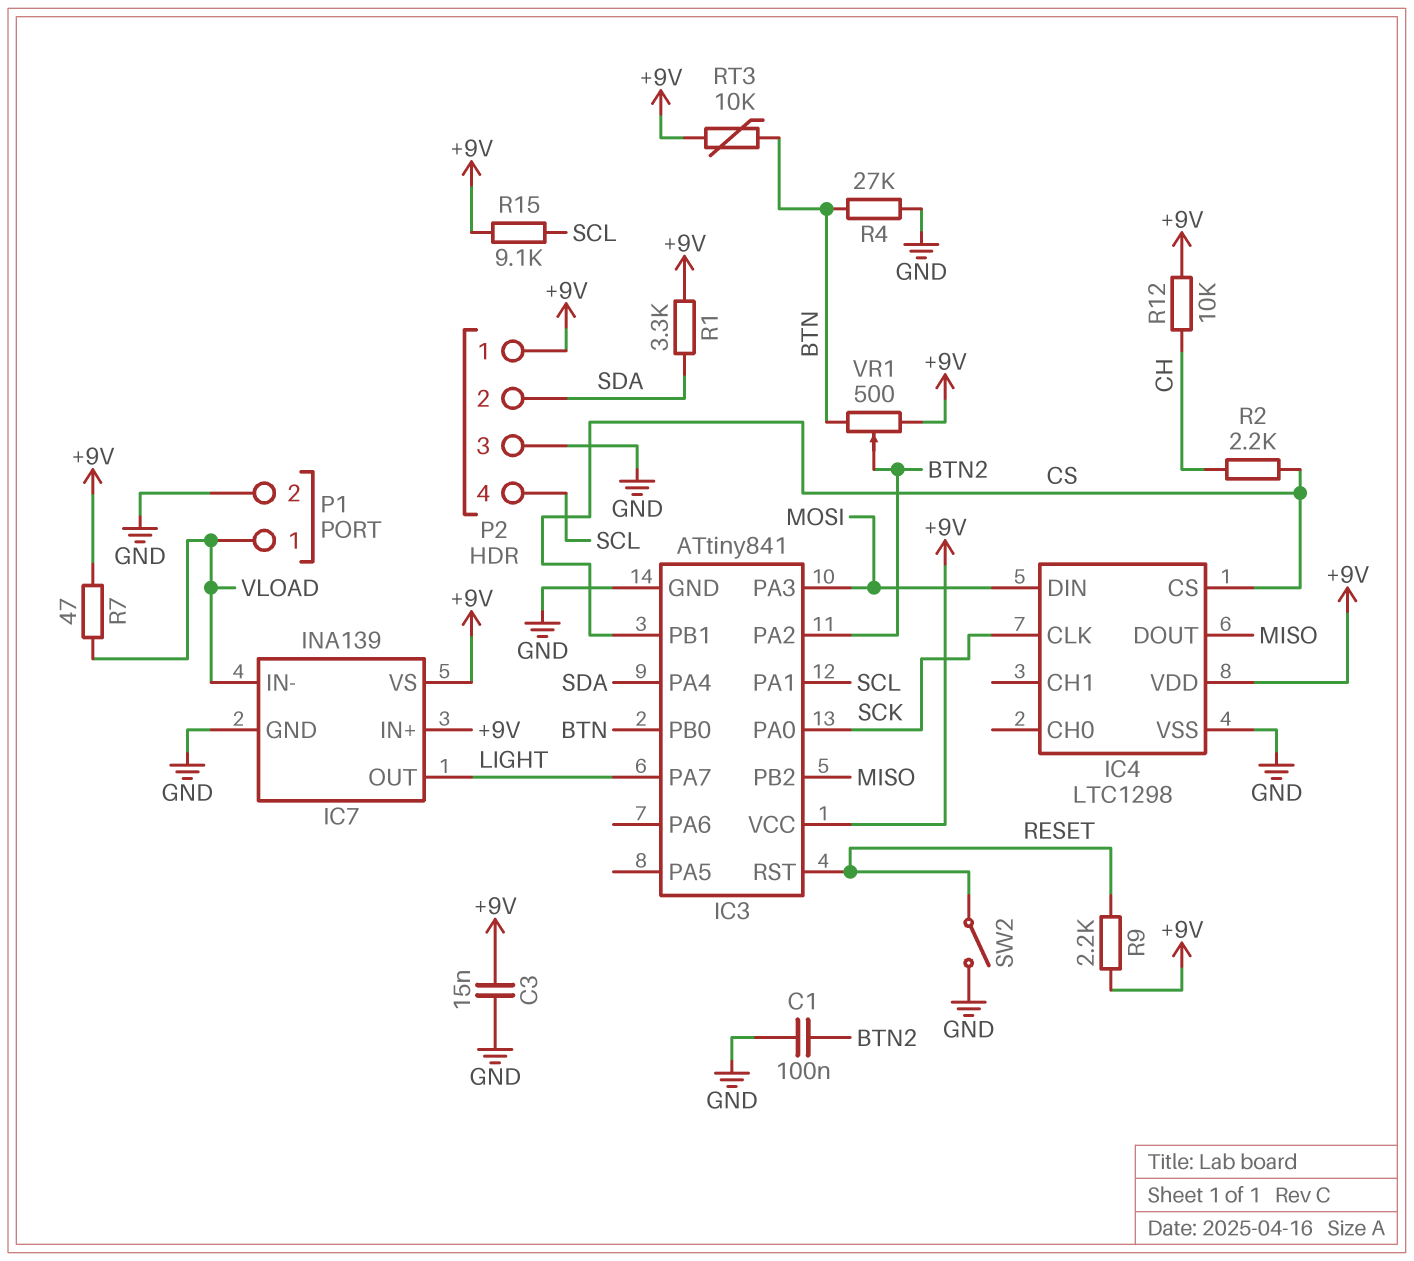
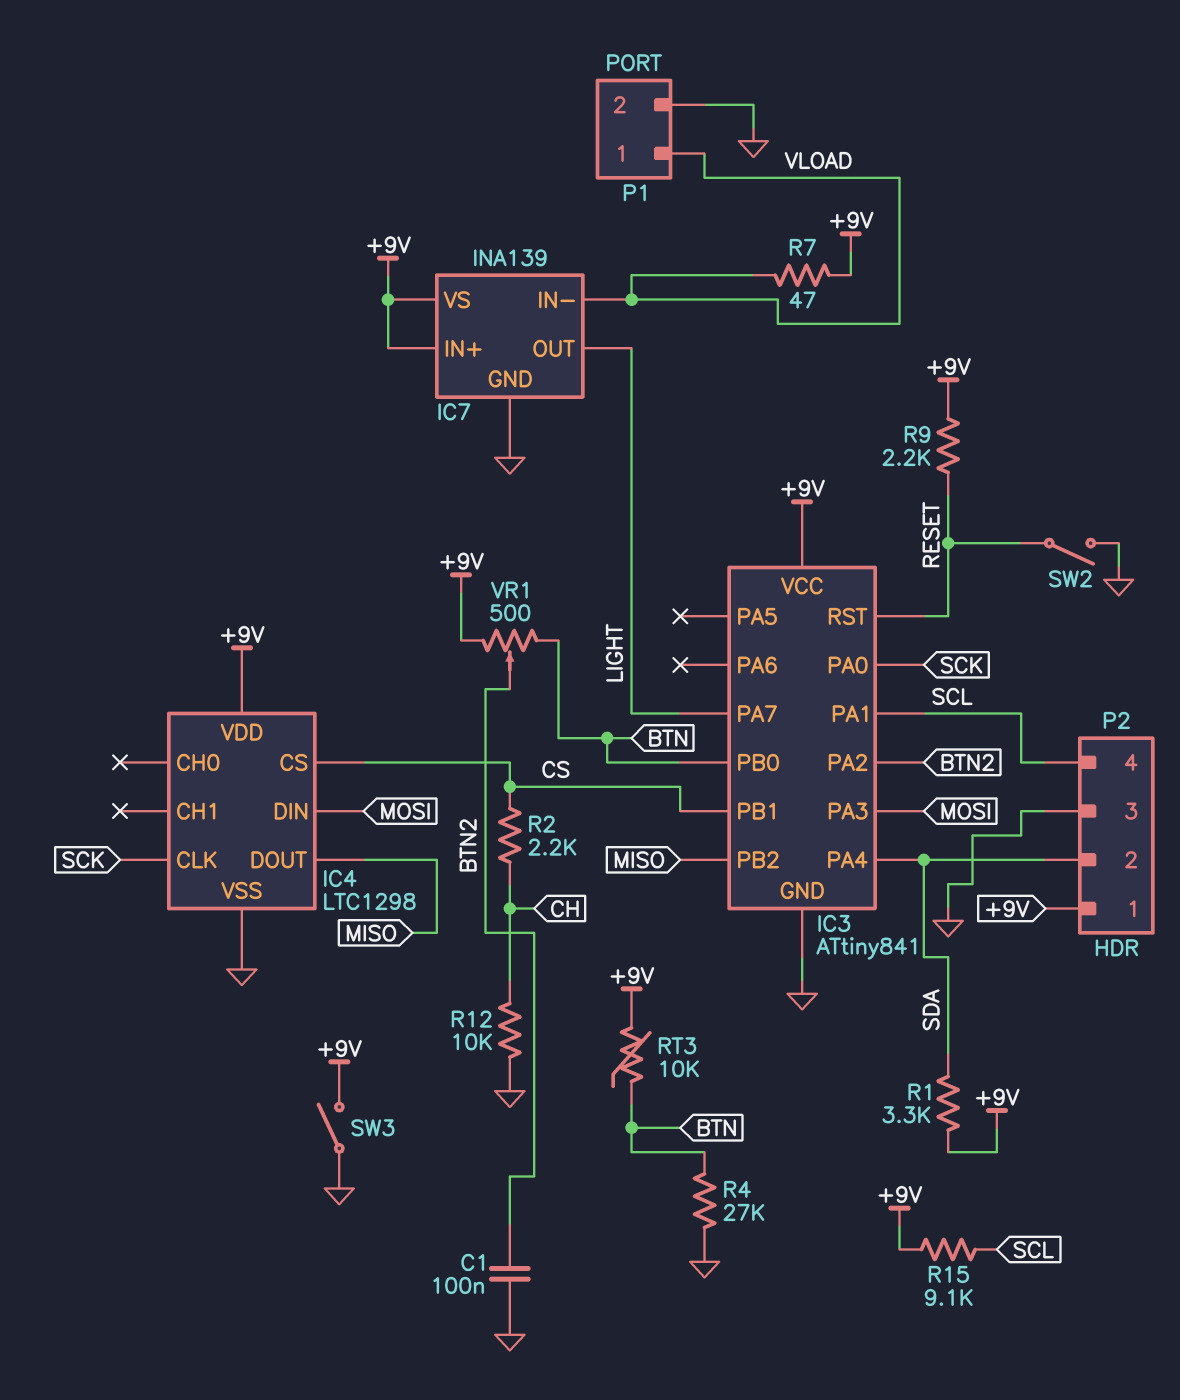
C3: 15nF (+9V, GND) -> none
R12: 10k (+9V, CH) -> 10k (CH, GND)
SW3: none -> switch (+9V, GND)

